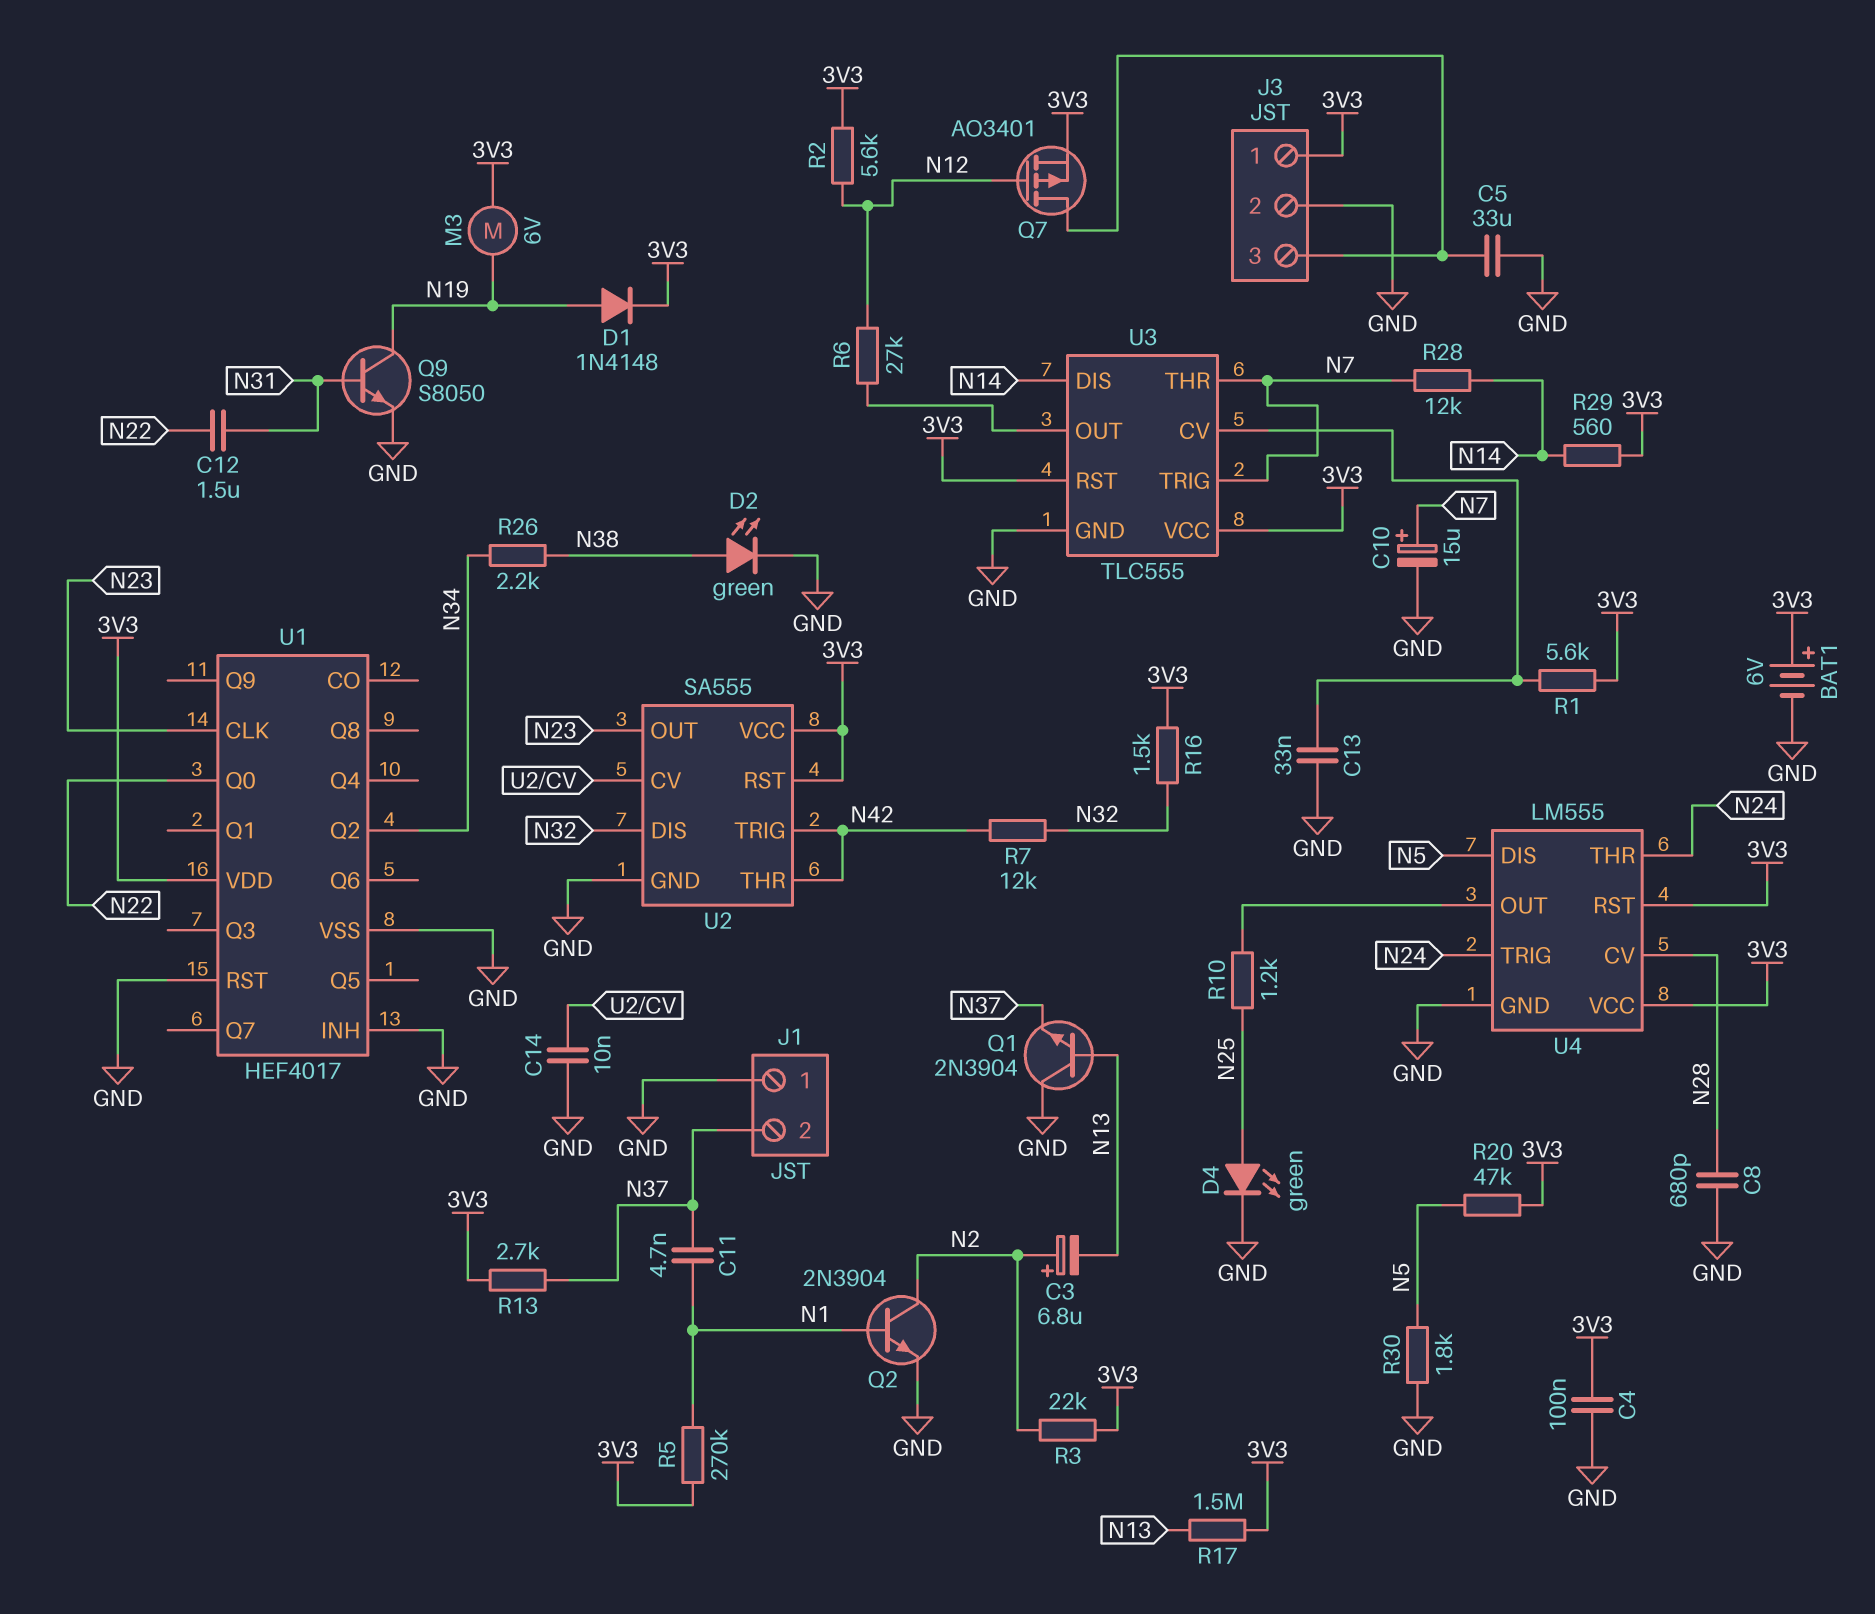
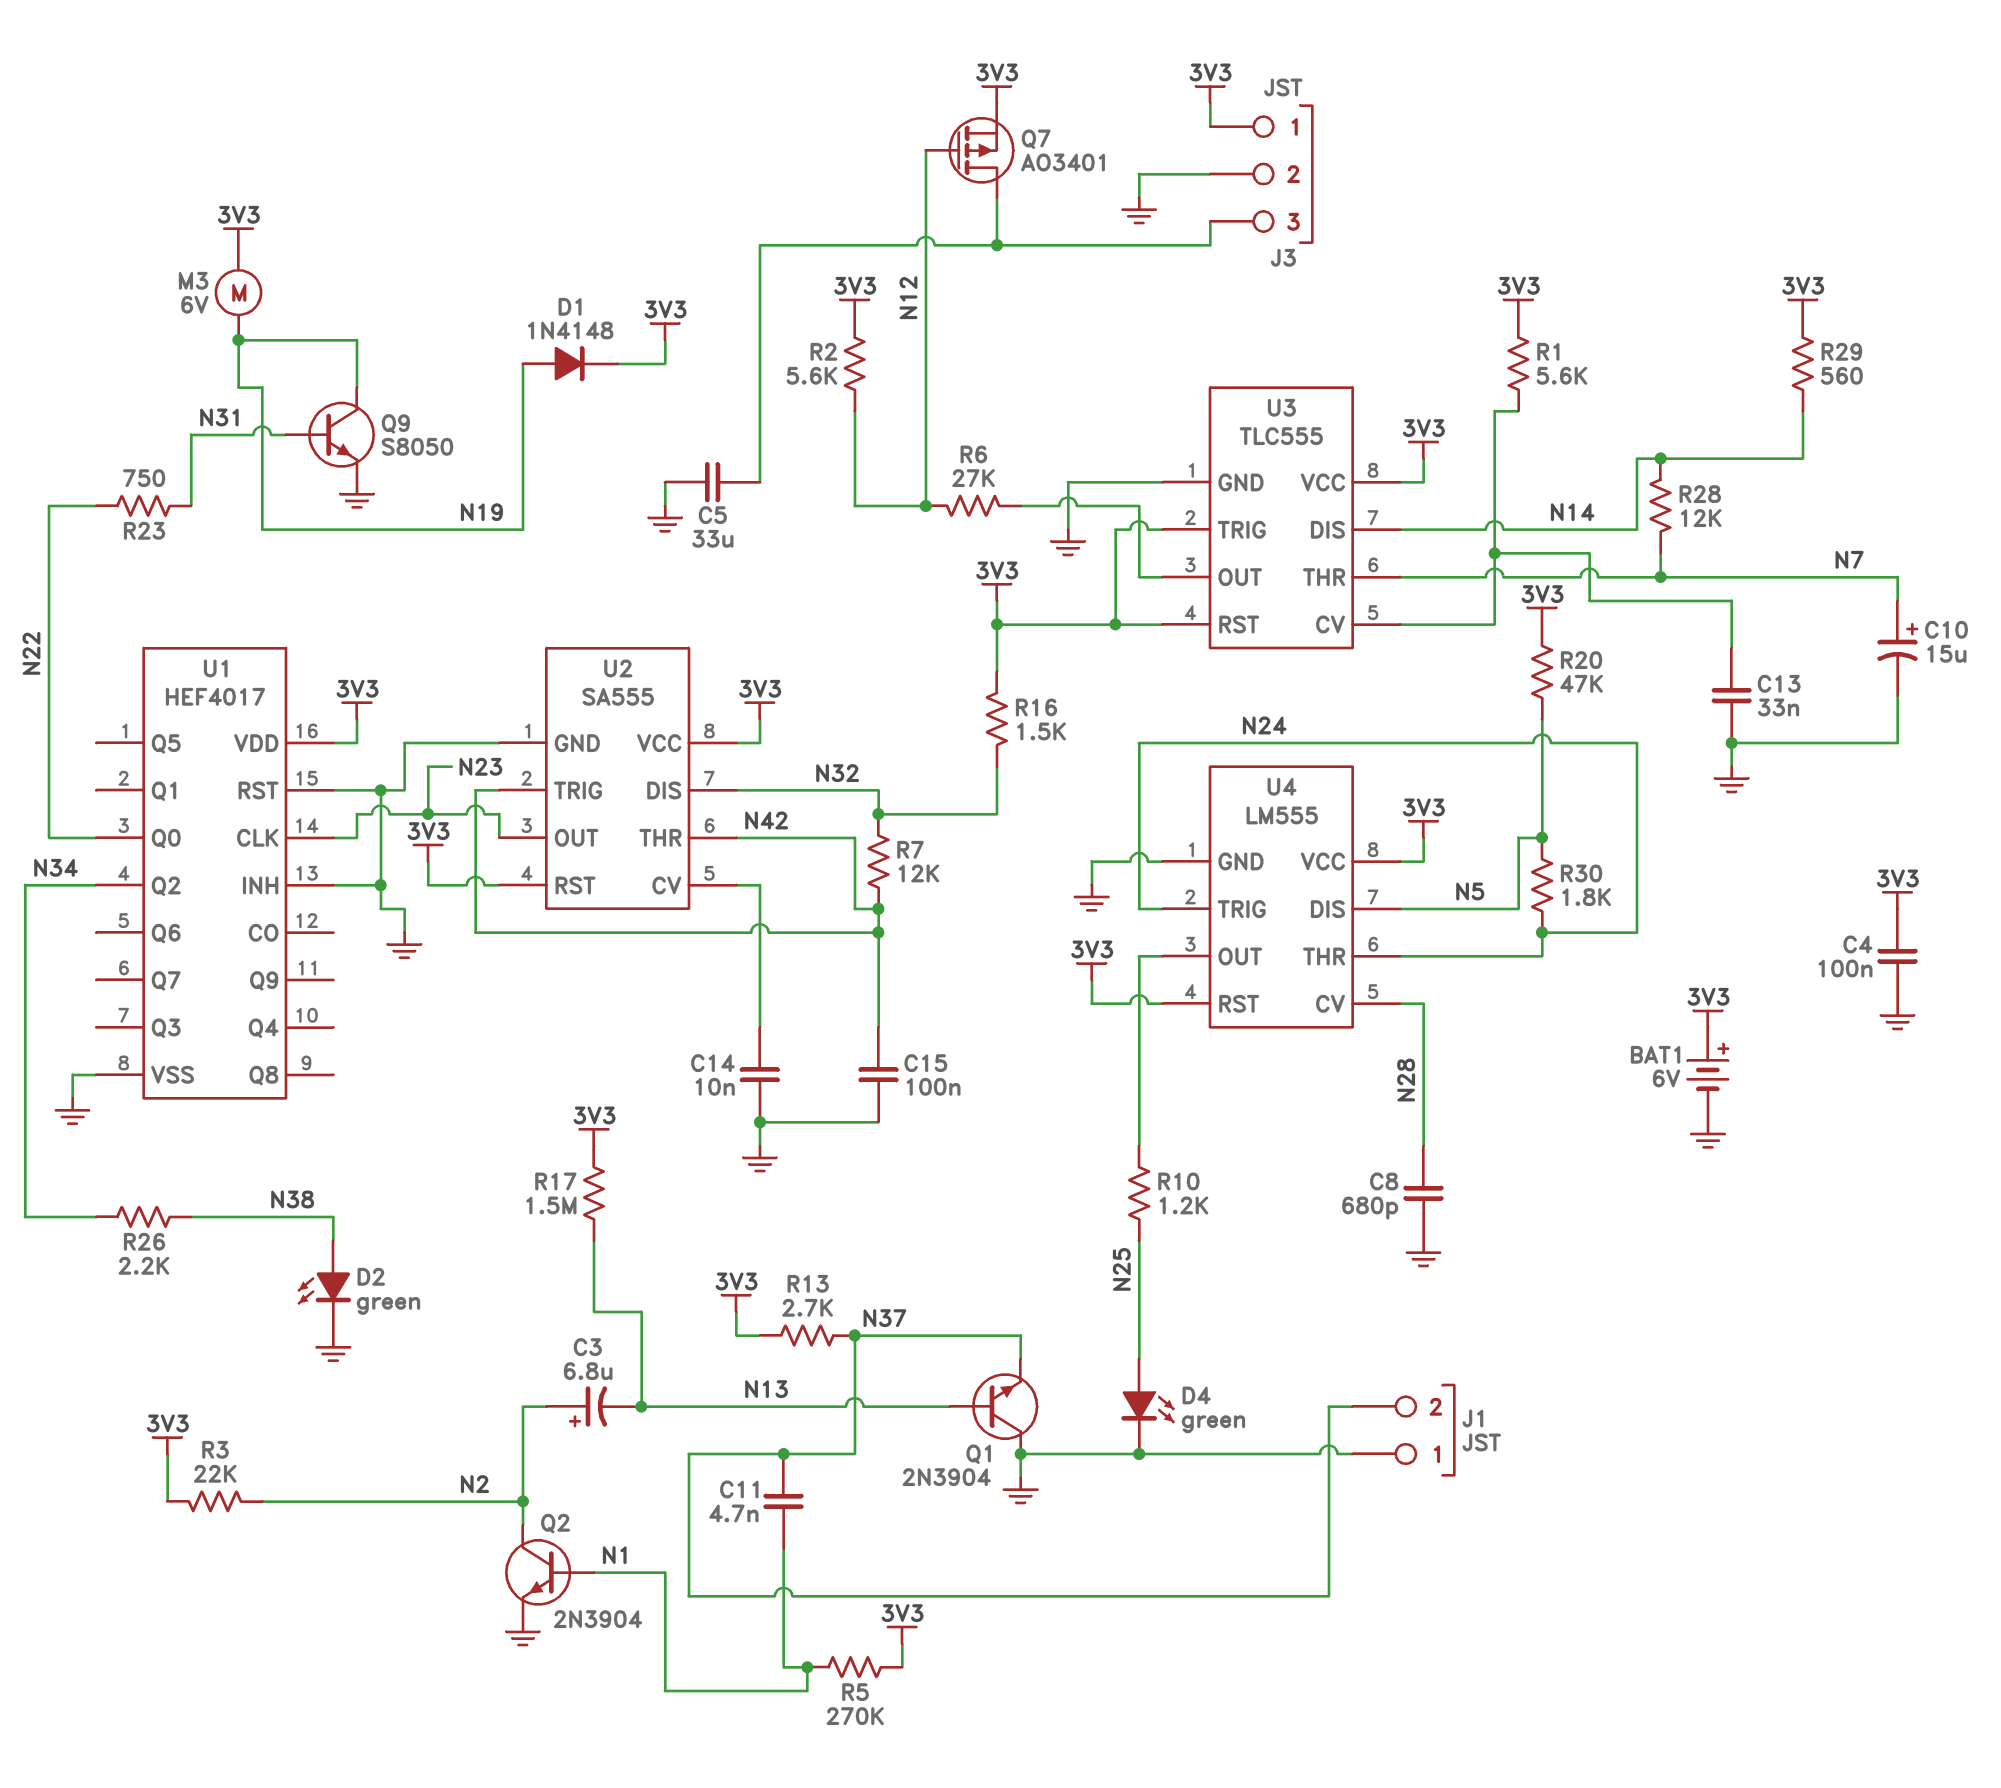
C12: 1.5uF (N22, N31) -> none
C15: none -> 100nF (GND, N42)
R23: none -> 750 (N22, N31)
R30: 1.8k (GND, N5) -> 1.8k (N5, N24)
U3 pin TRIG: N7 -> 3V3

